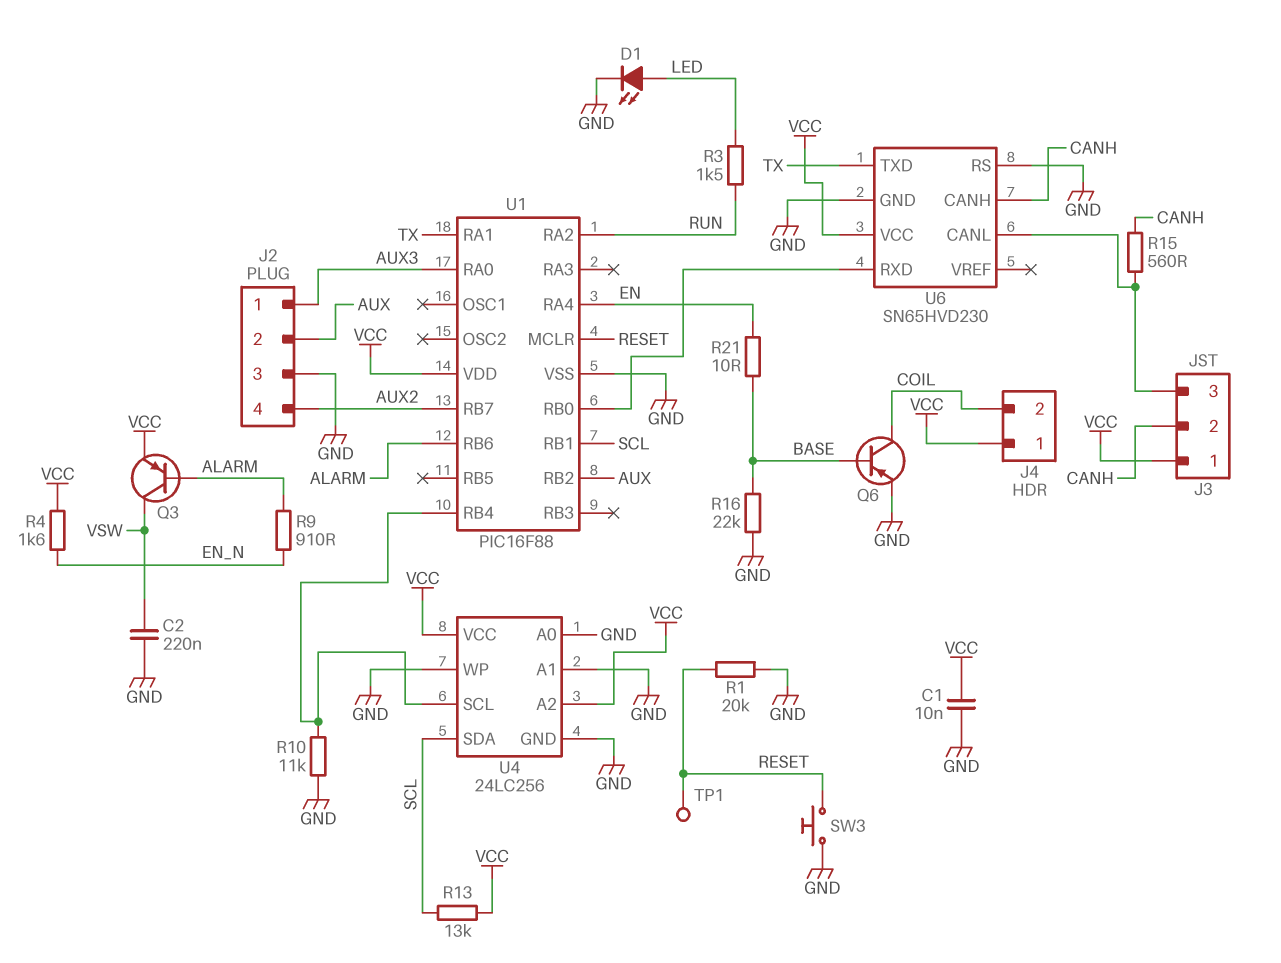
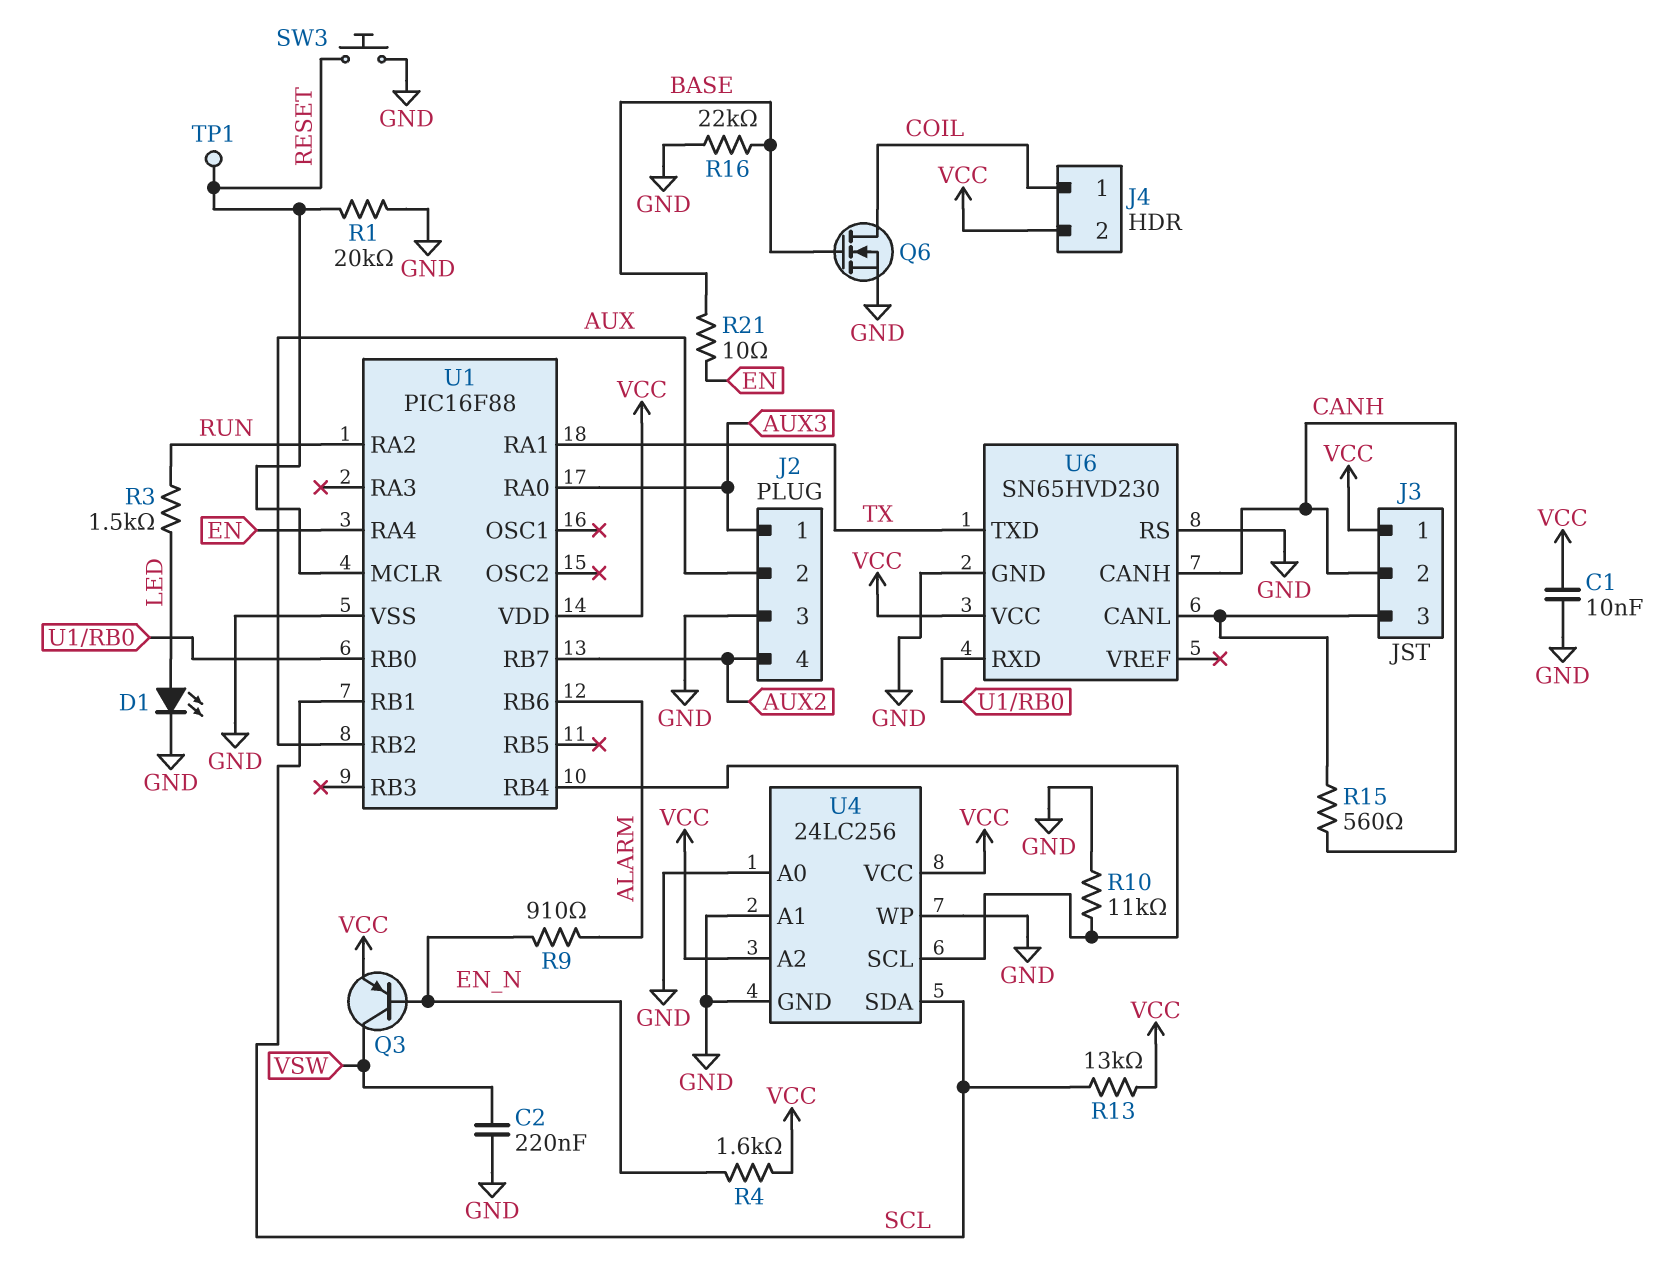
J4 pin 1: VCC -> COIL
J4 pin 2: COIL -> VCC
Q3: PNP (B ALARM, C VSW, E VCC) -> PNP (B EN_N, C VSW, E VCC)
Q6: PNP (B BASE, C COIL, E GND) -> NMOS (G BASE, D COIL, S GND)

